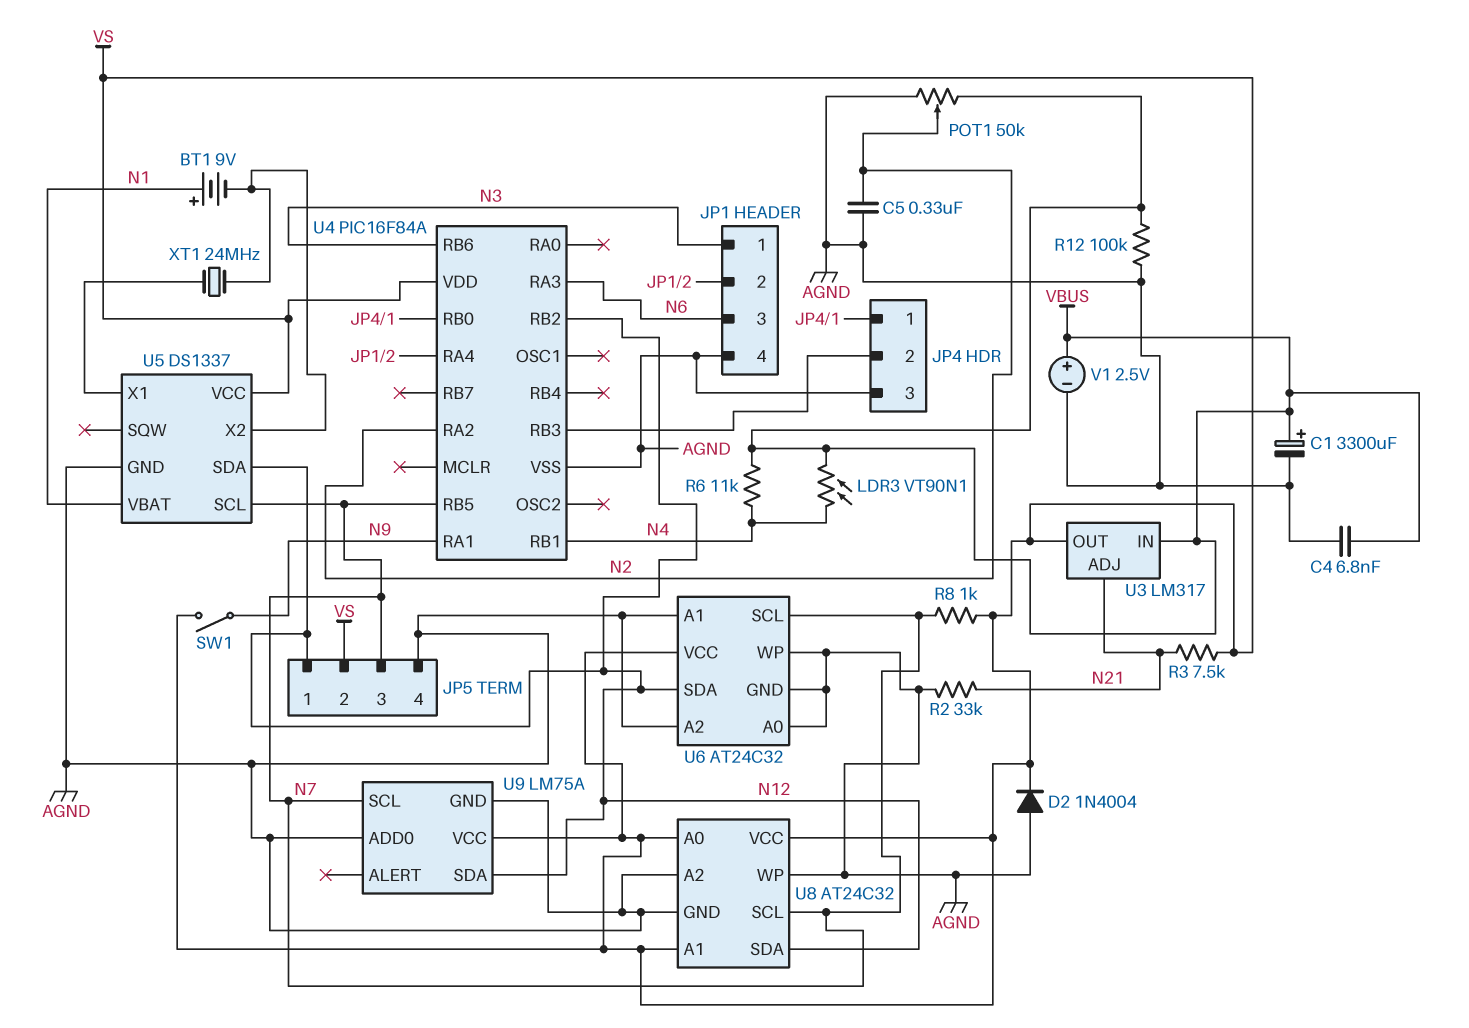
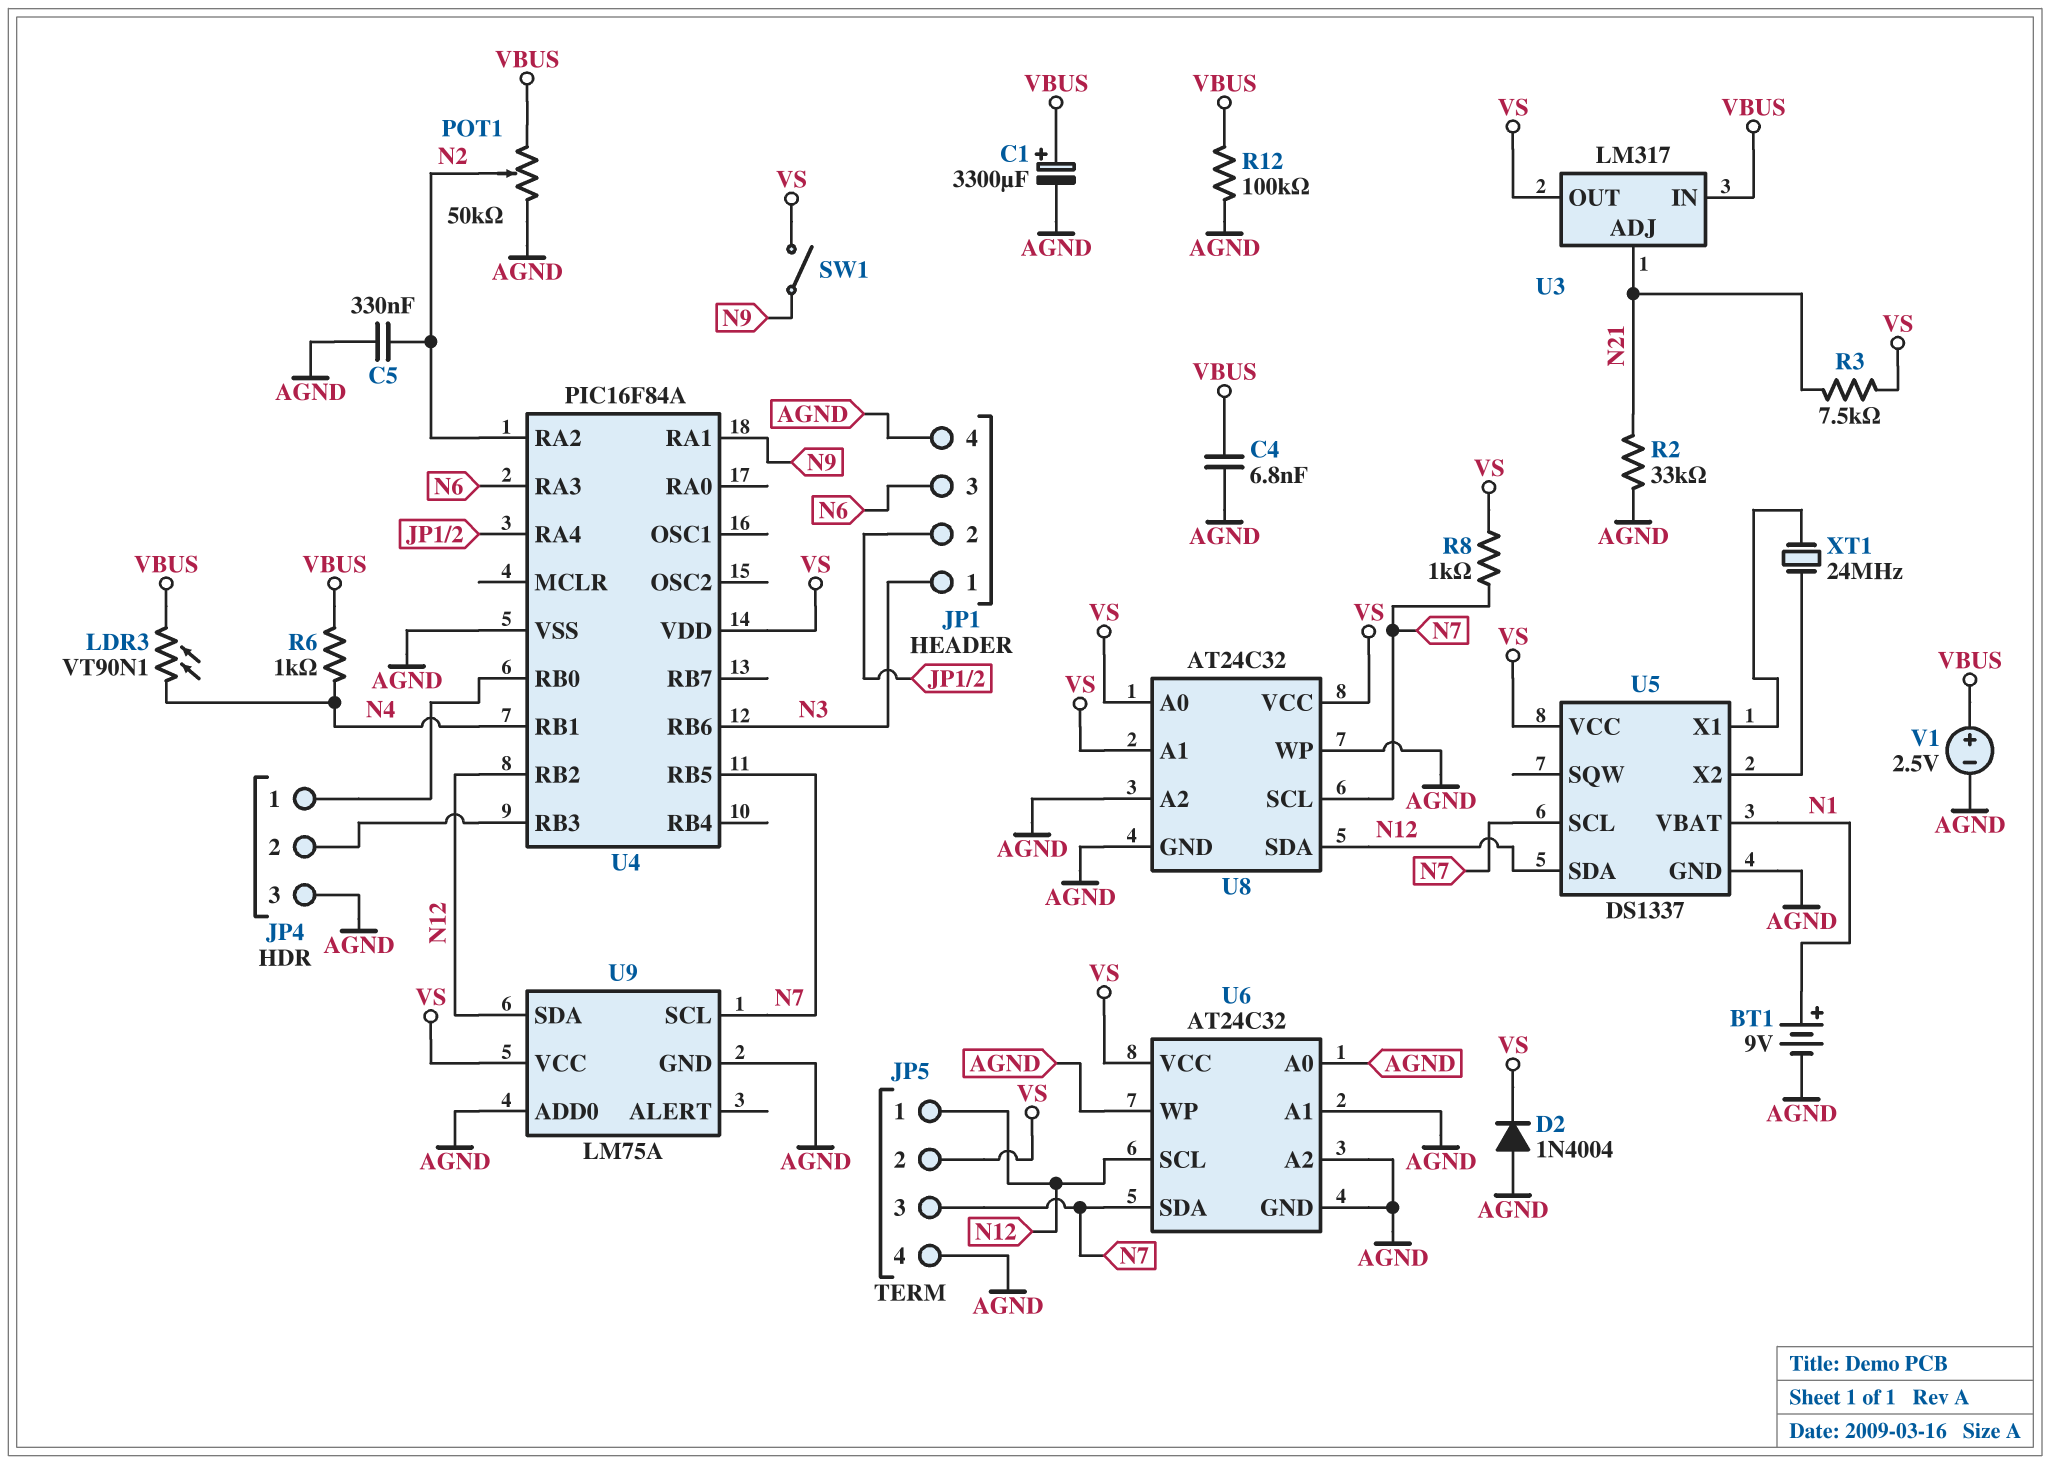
BT1: 9V (plus N1, minus U5/X2) -> 9V (plus N1, minus AGND)
R6: 11k (N4, VBUS) -> 1k (N4, VBUS)
U6 pin SCL: N7 -> N12
U6 pin SDA: N12 -> N7

